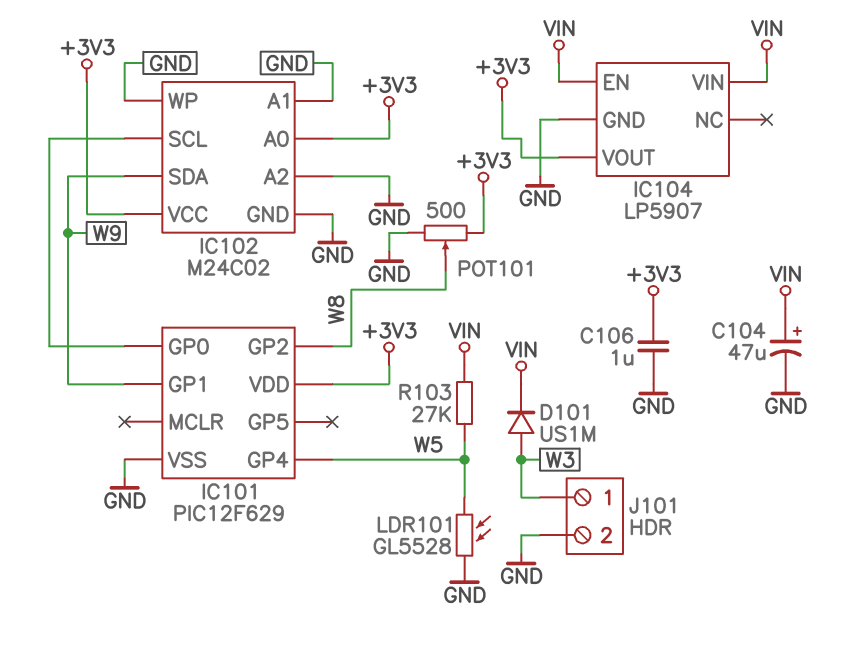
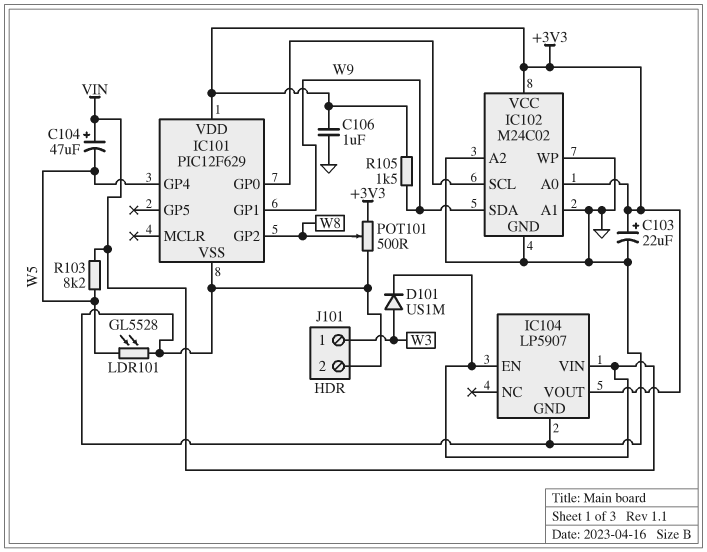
C103: none -> 22uF (plus +3V3, minus GND)
C104: 47uF (plus VIN, minus GND) -> 47uF (plus VIN, minus W5)
R103: 27k (VIN, W5) -> 8.2k (VIN, W5)
R105: none -> 1.5k (+3V3, W9)

